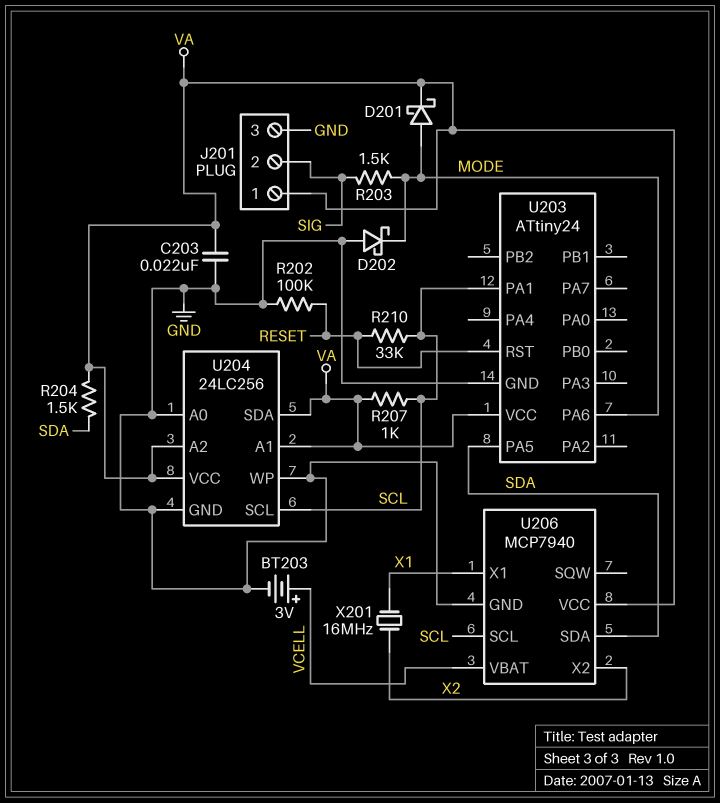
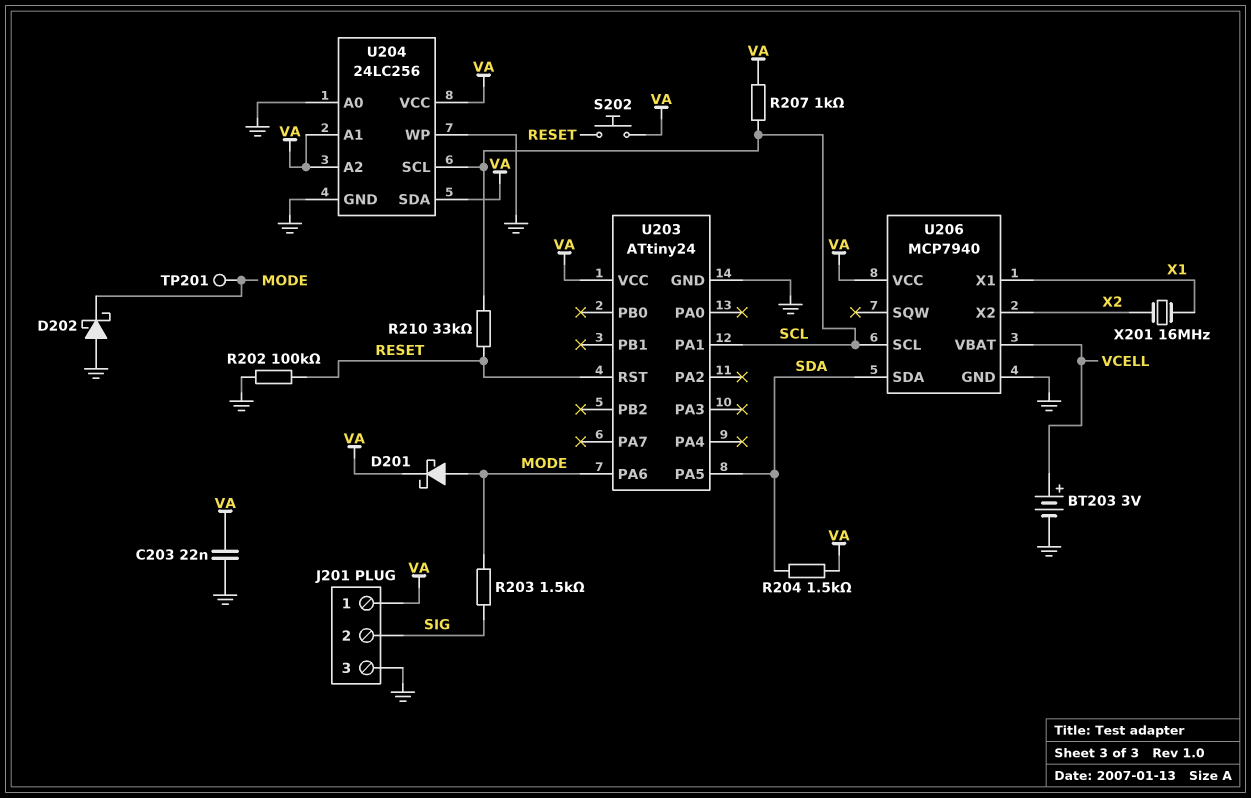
S202: none -> button (RESET, VA)
TP201: none -> test point (MODE)

